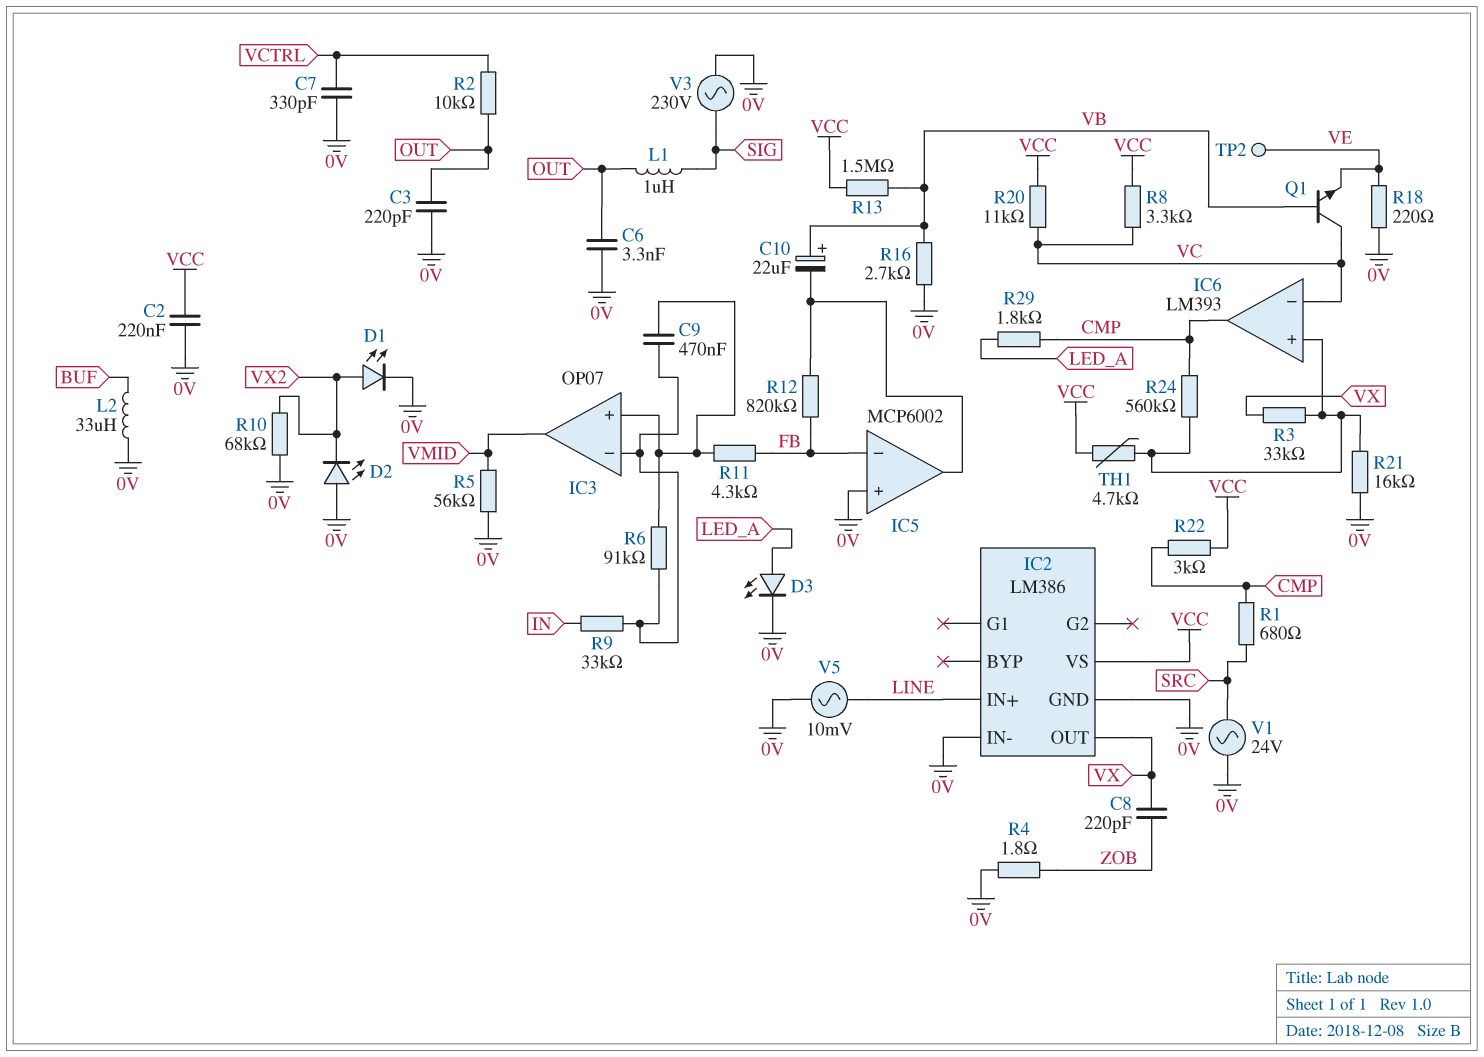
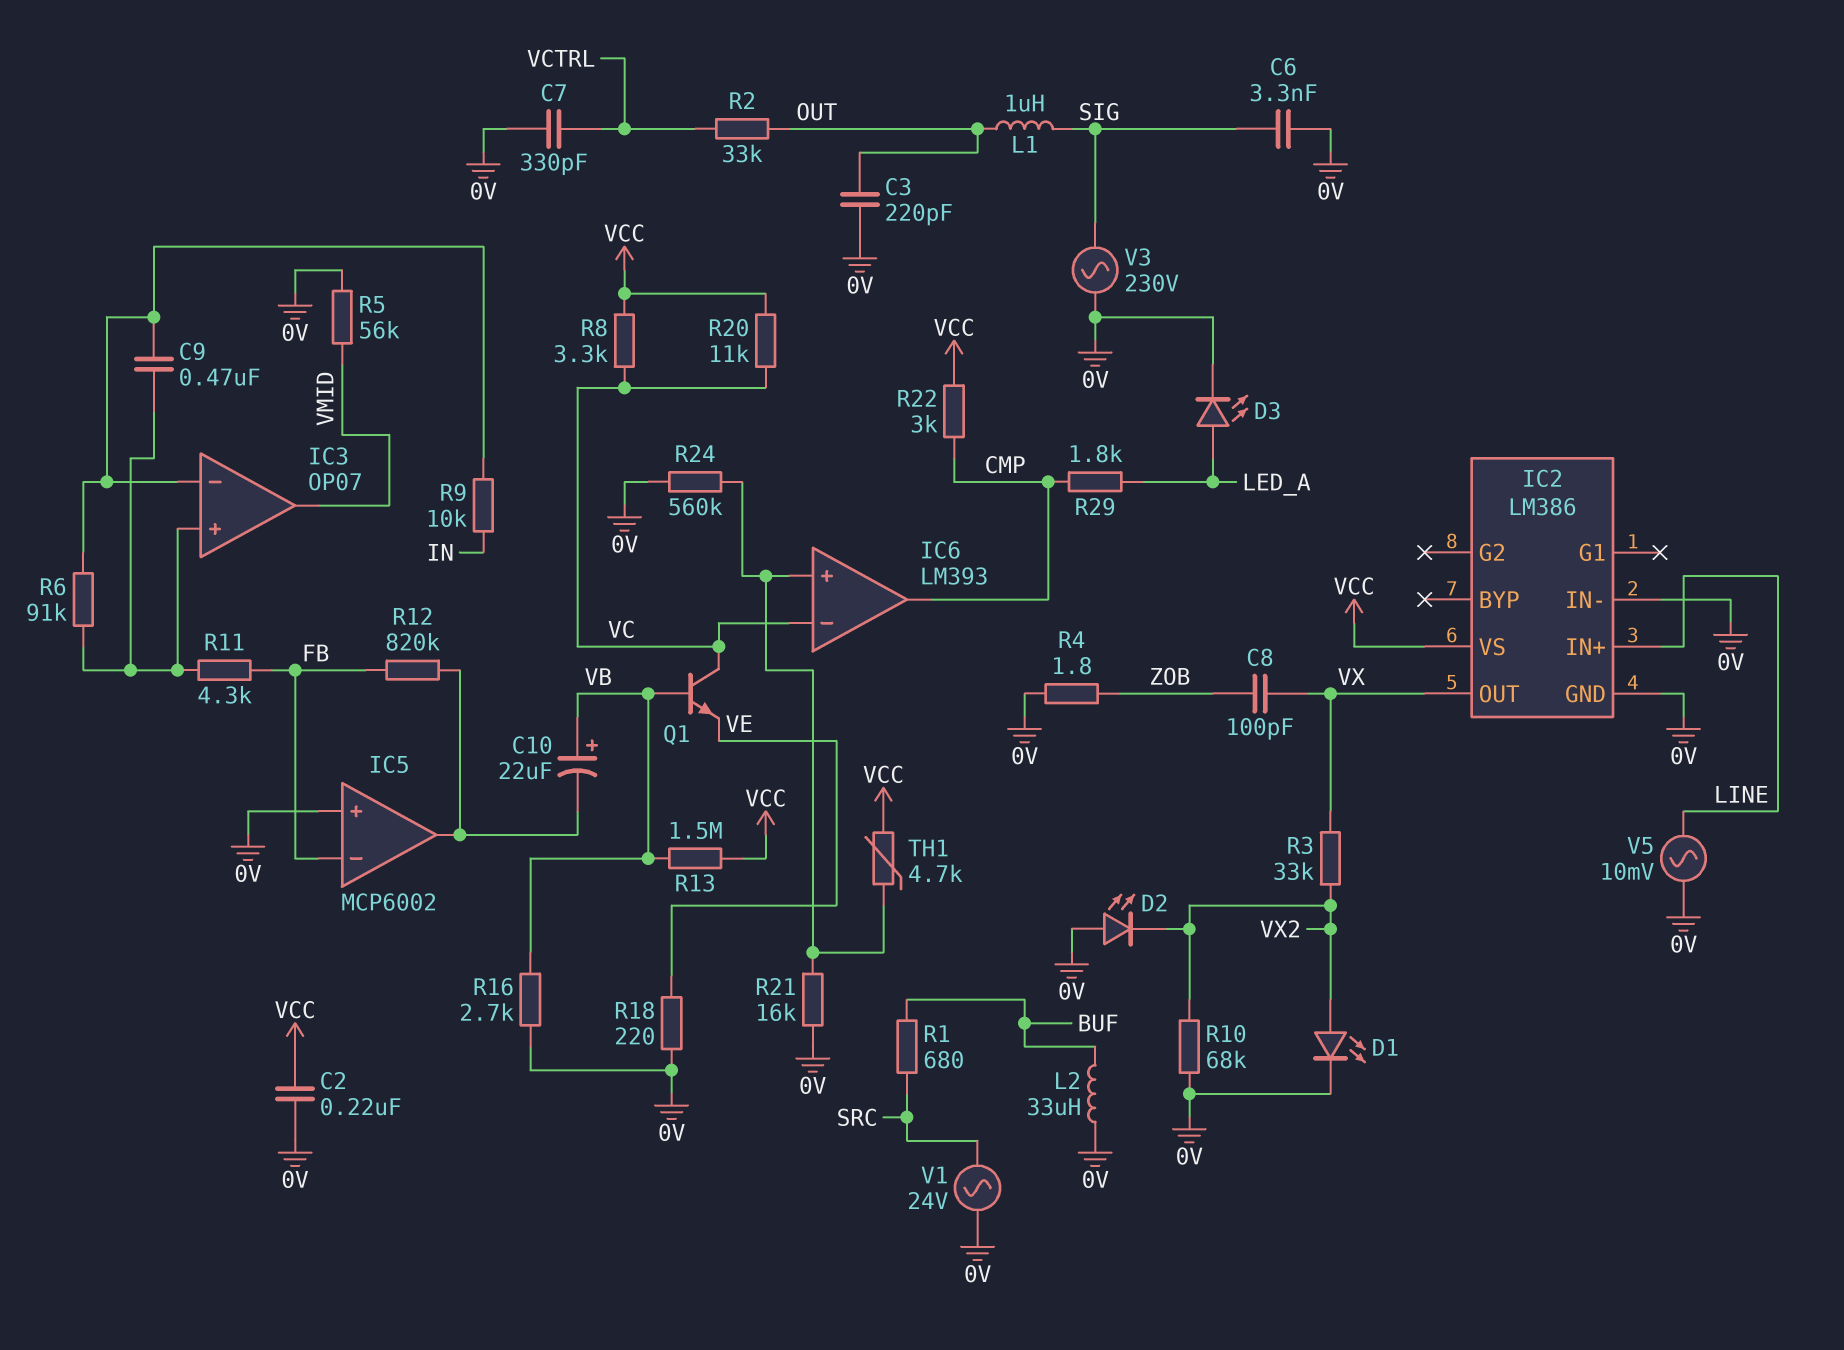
C6: 3.3nF (0V, OUT) -> 3.3nF (0V, SIG)
C8: 220pF (VX, ZOB) -> 100pF (VX, ZOB)
R1: 680 (CMP, SRC) -> 680 (BUF, SRC)
R2: 10k (OUT, VCTRL) -> 33k (OUT, VCTRL)
R3: 33k (IC6/in+, VX) -> 33k (VX, VX2)
R9: 33k (IC3/in-, IN) -> 10k (IC3/in-, IN)
R24: 560k (CMP, IC6/in+) -> 560k (0V, IC6/in+)
TP2: test point (VE) -> none

